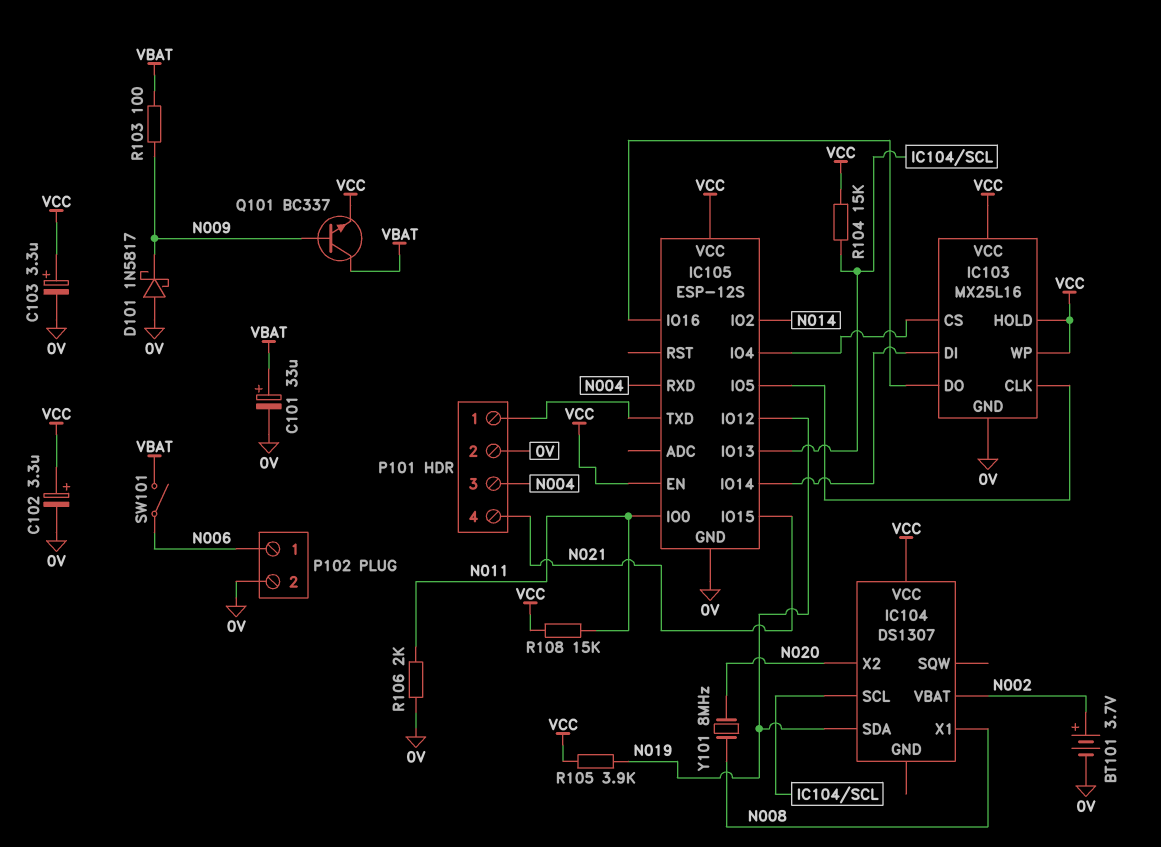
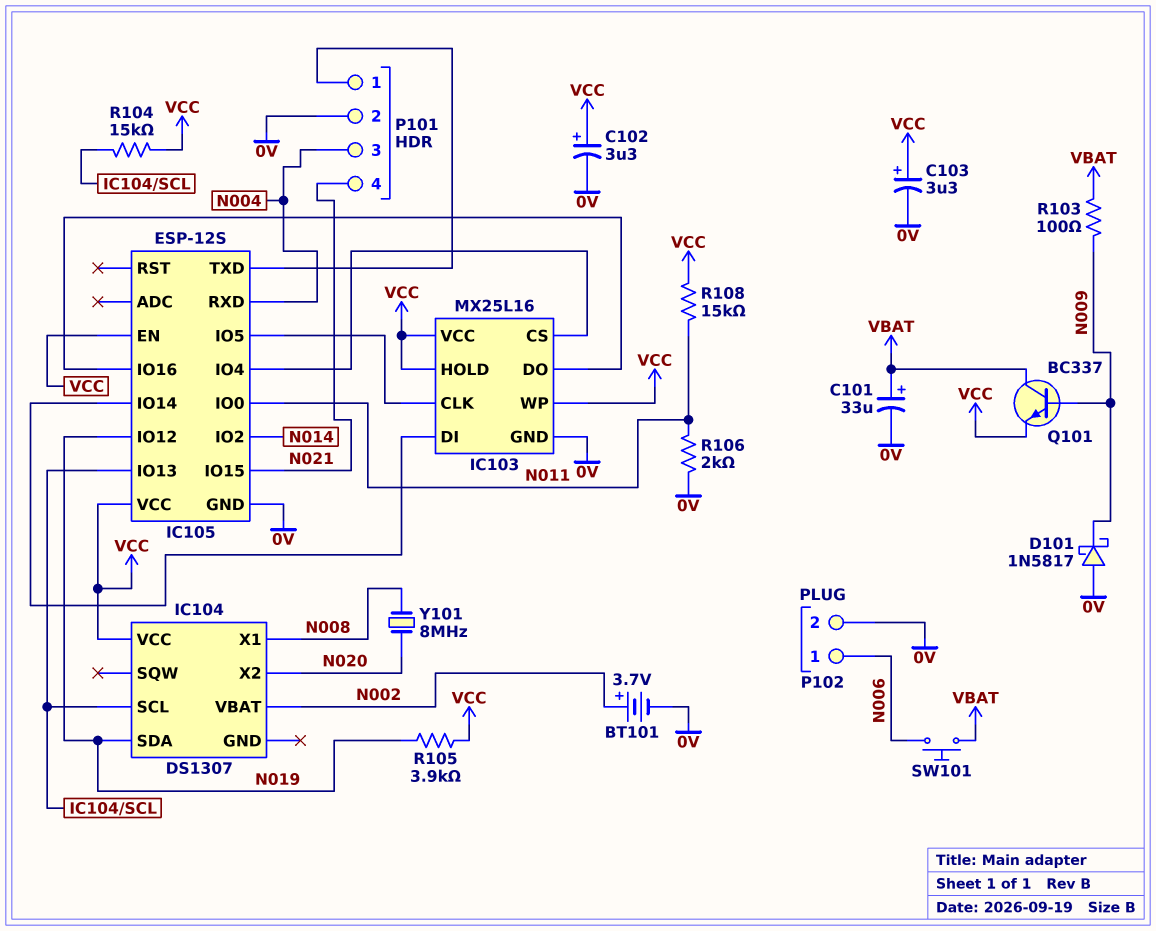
SW101: switch (N006, VBAT) -> button (N006, VBAT)

